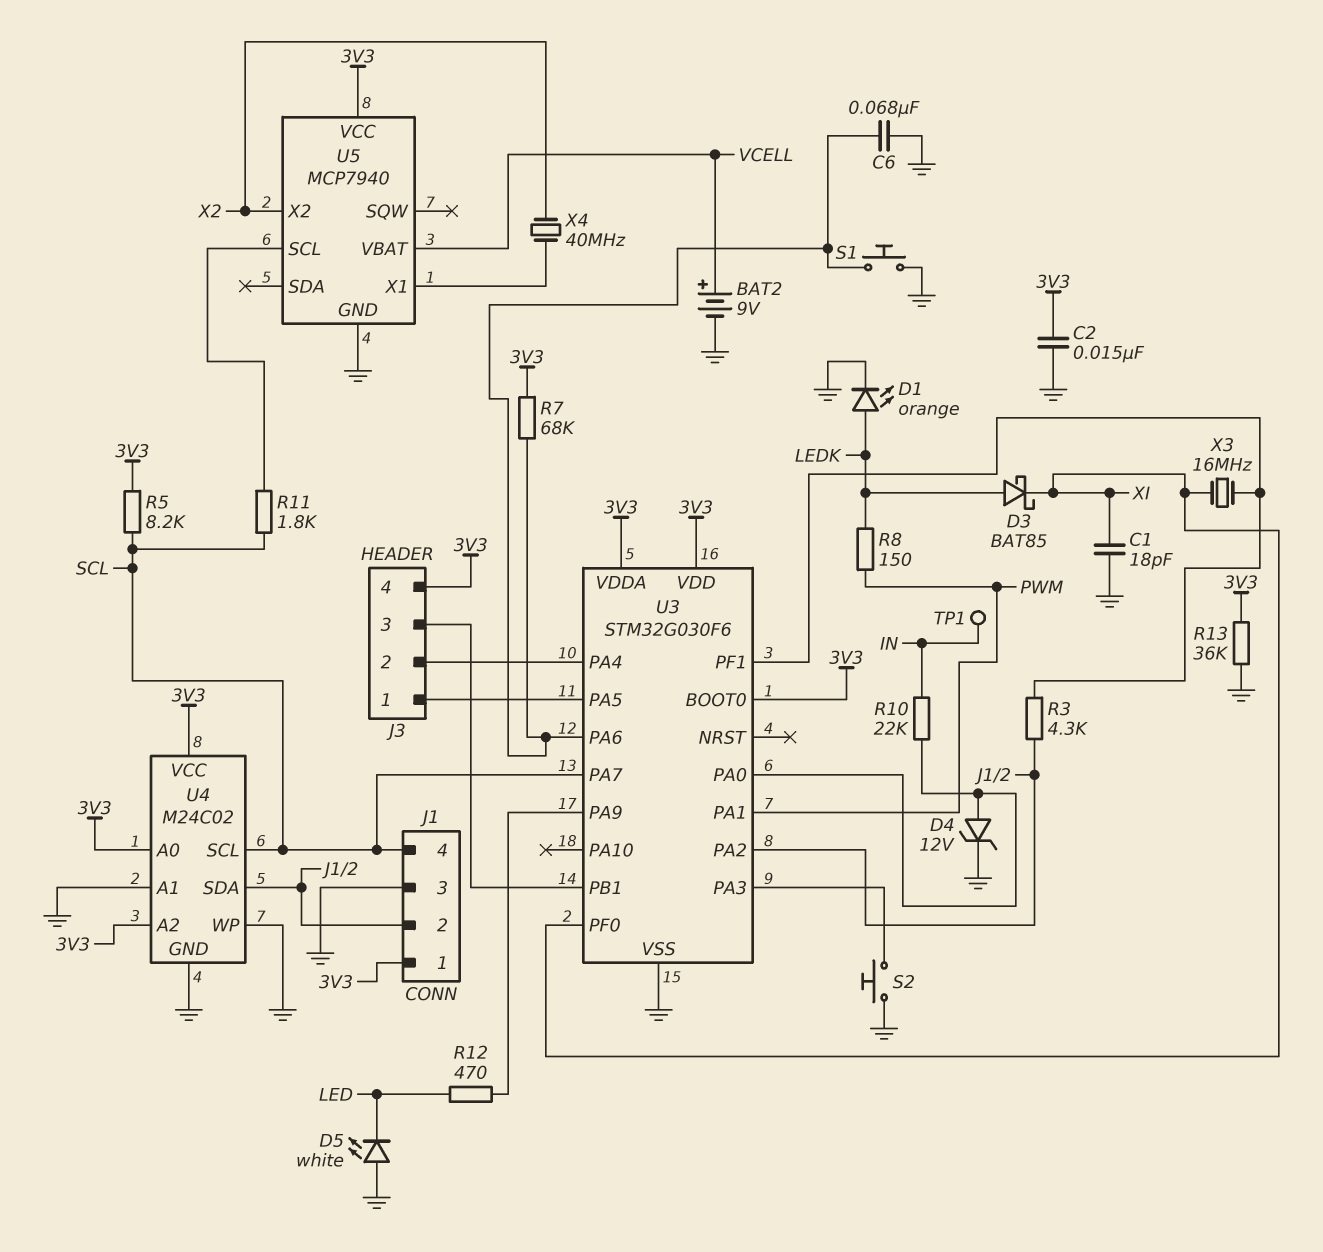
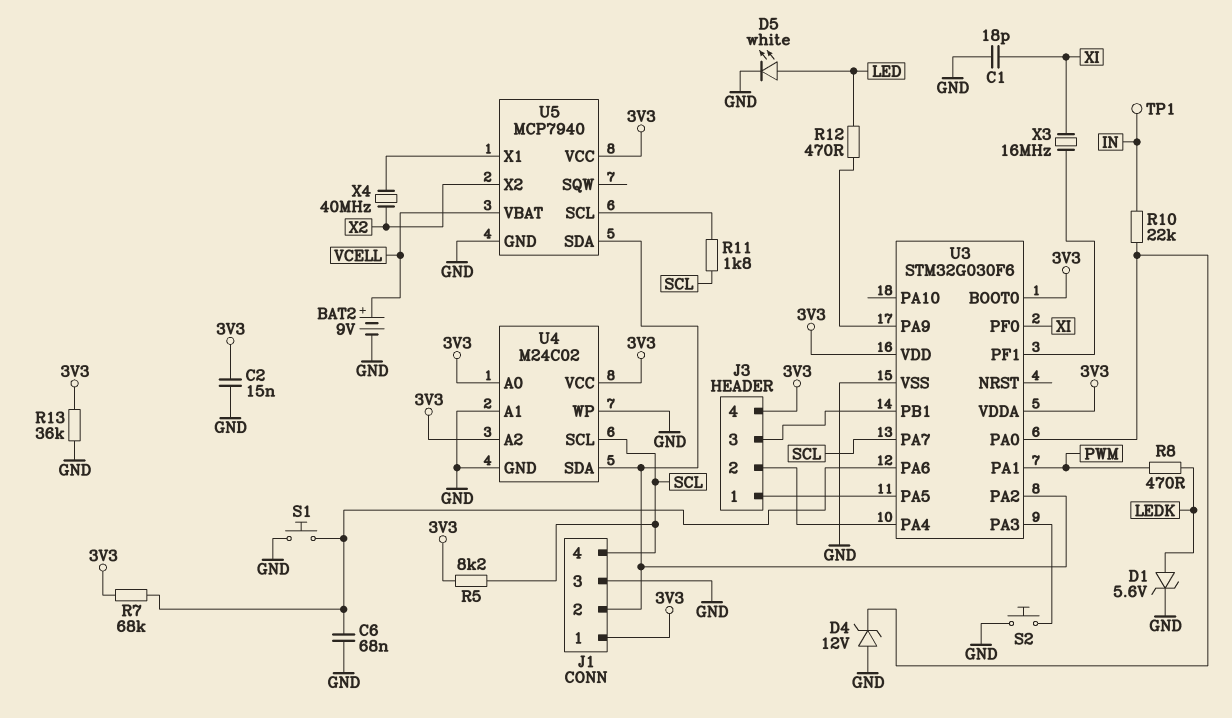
D1: LED orange (A LEDK, K GND) -> zener 5.6V (A LEDK, K GND)
D3: schottky BAT85 (A LEDK, K XI) -> none
D4: zener 12V (A U3/PA0, K GND) -> zener 12V (A GND, K U3/PA0)
D5: LED white (A GND, K LED) -> LED white (A LED, K GND)
R3: 4.3k (J1/2, U3/PF1) -> none
R8: 150 (LEDK, PWM) -> 470 (LEDK, PWM)
U5 pin SDA: none -> J1/2

